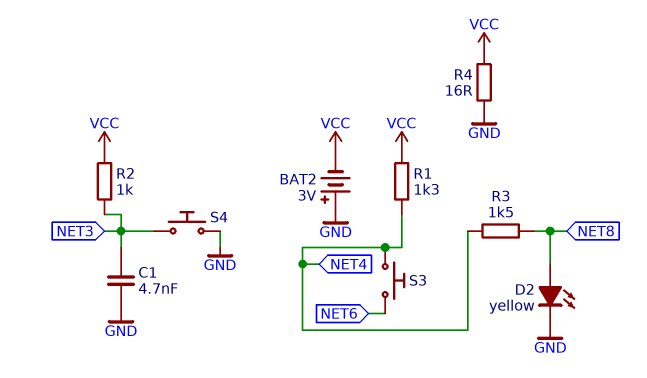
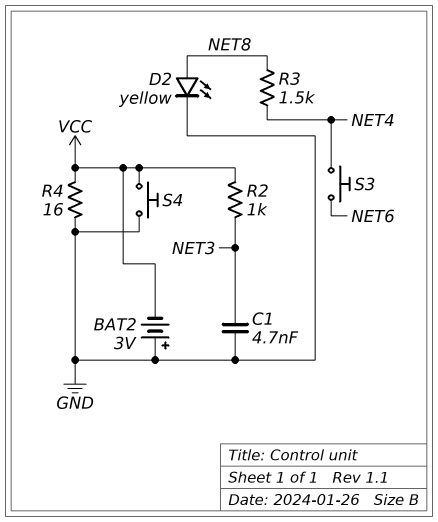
R1: 1.3k (NET4, VCC) -> none
S4: button (GND, NET3) -> button (GND, VCC)

